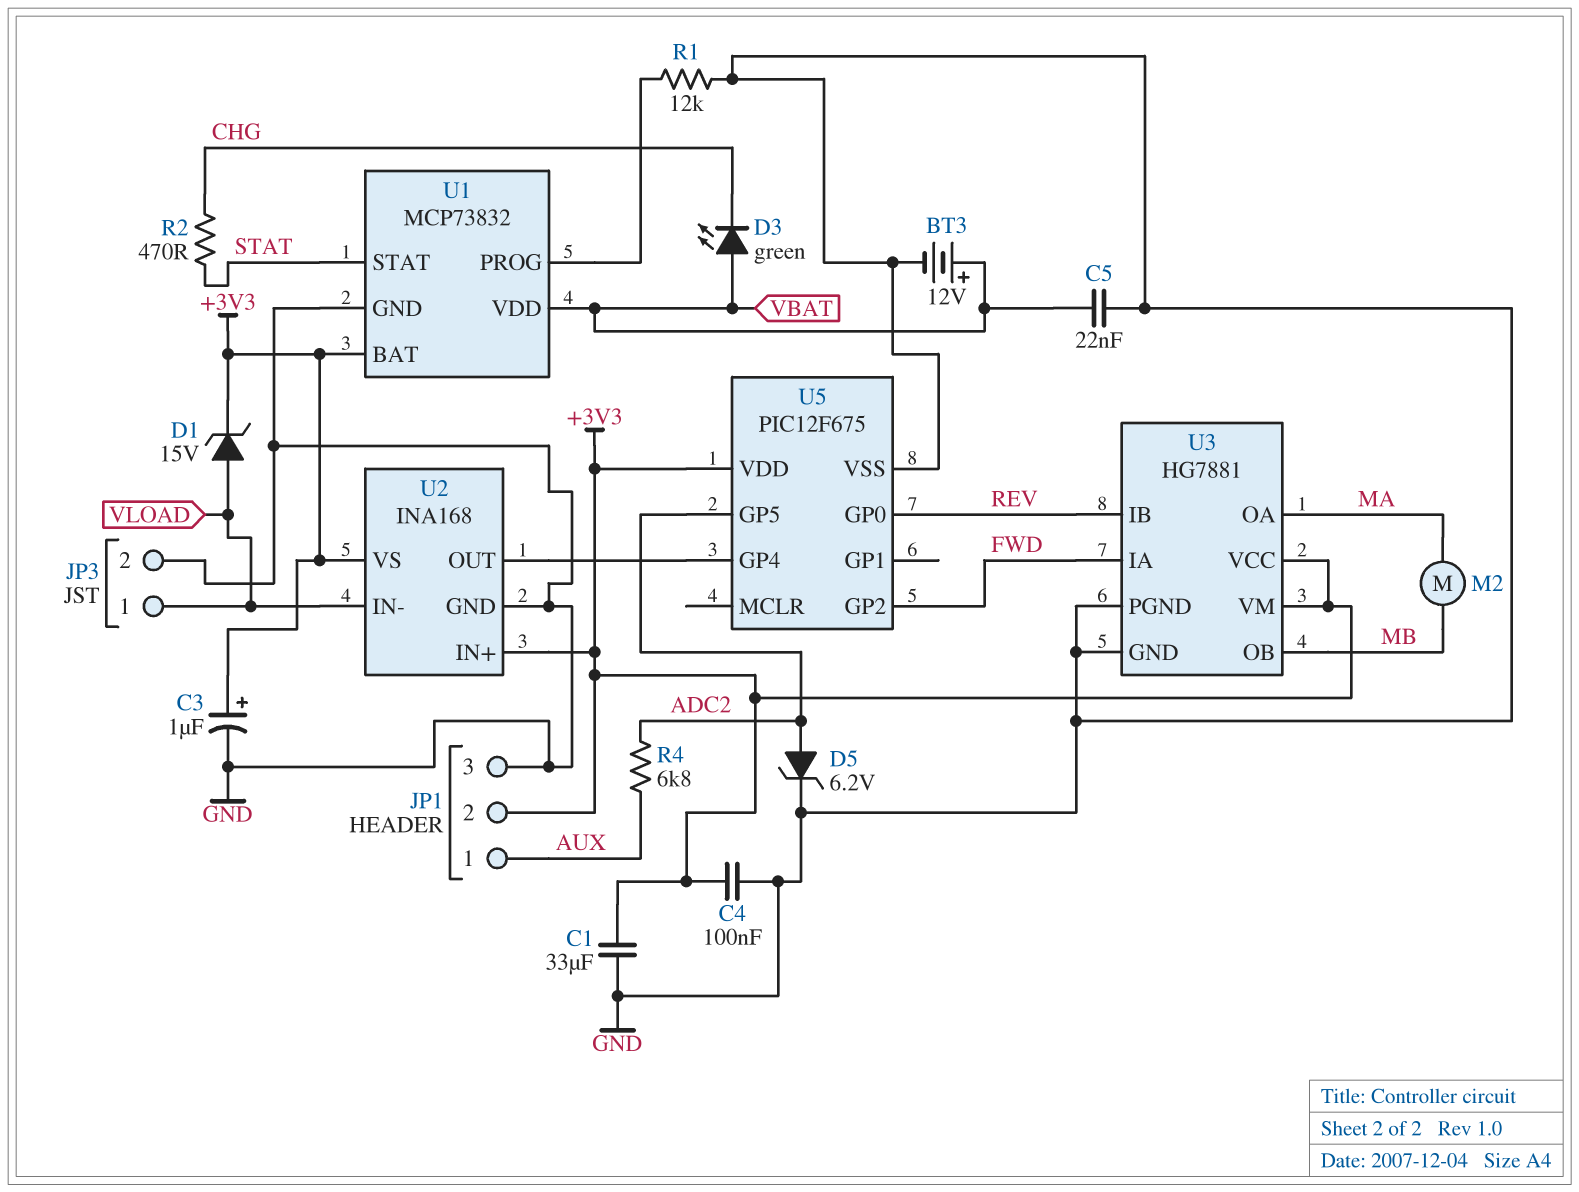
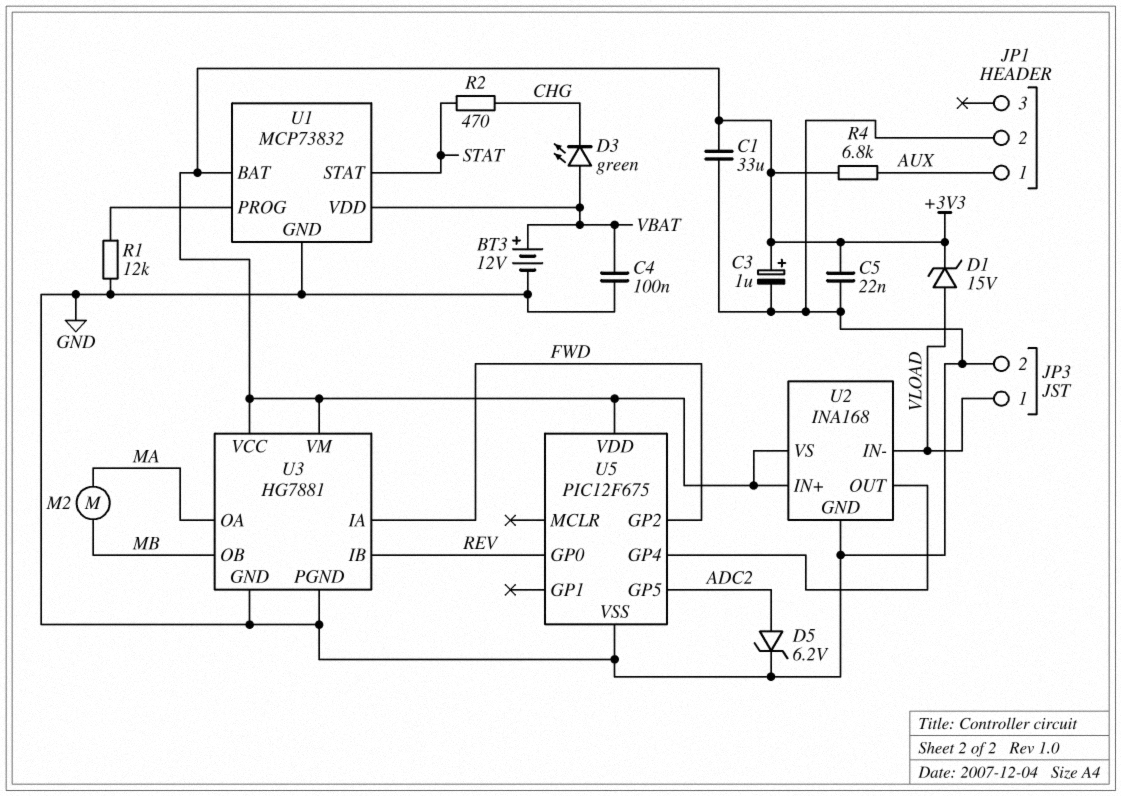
C4: 100nF (+3V3, GND) -> 100nF (GND, VBAT)
C5: 22nF (GND, VBAT) -> 22nF (+3V3, GND)
JP1 pin 2: +3V3 -> GND
JP1 pin 3: GND -> none
R4: 6.8k (ADC2, AUX) -> 6.8k (+3V3, AUX)

